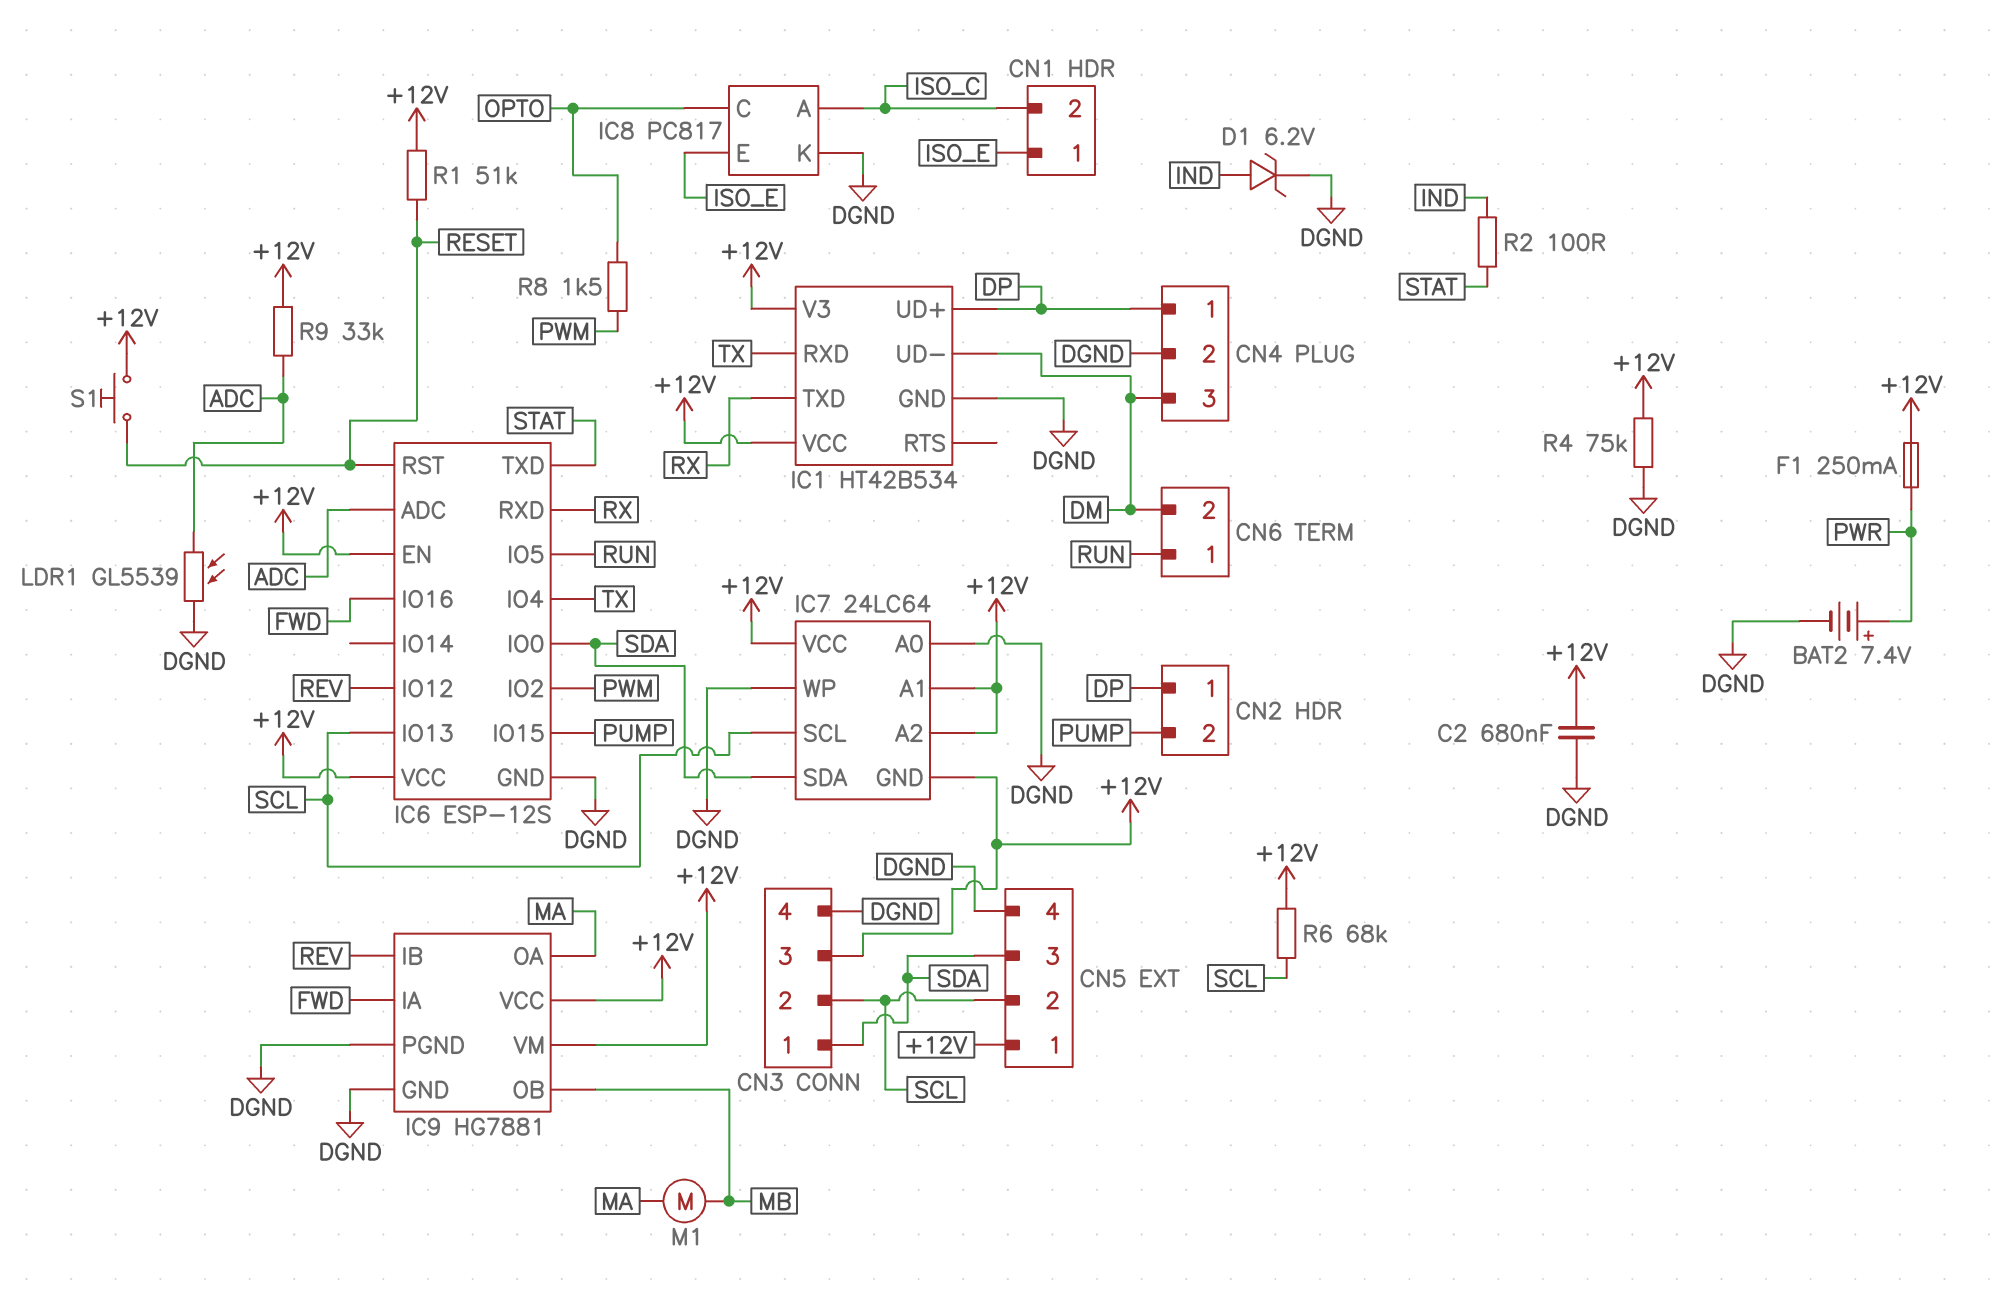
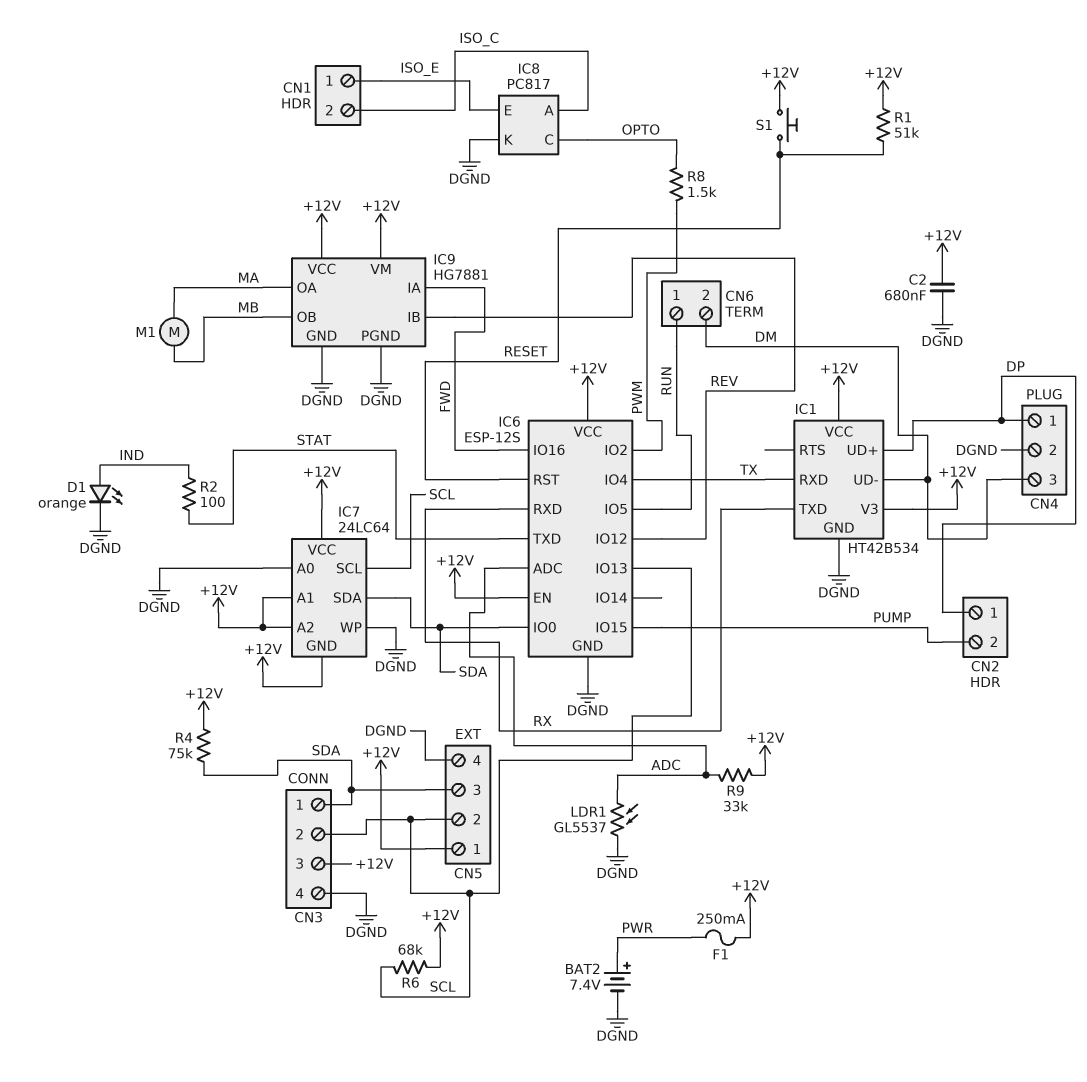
D1: zener 6.2V (A IND, K DGND) -> LED orange (A IND, K DGND)
LDR1: GL5539 (ADC, DGND) -> GL5537 (ADC, DGND)
R4: 75k (+12V, DGND) -> 75k (+12V, SDA)

